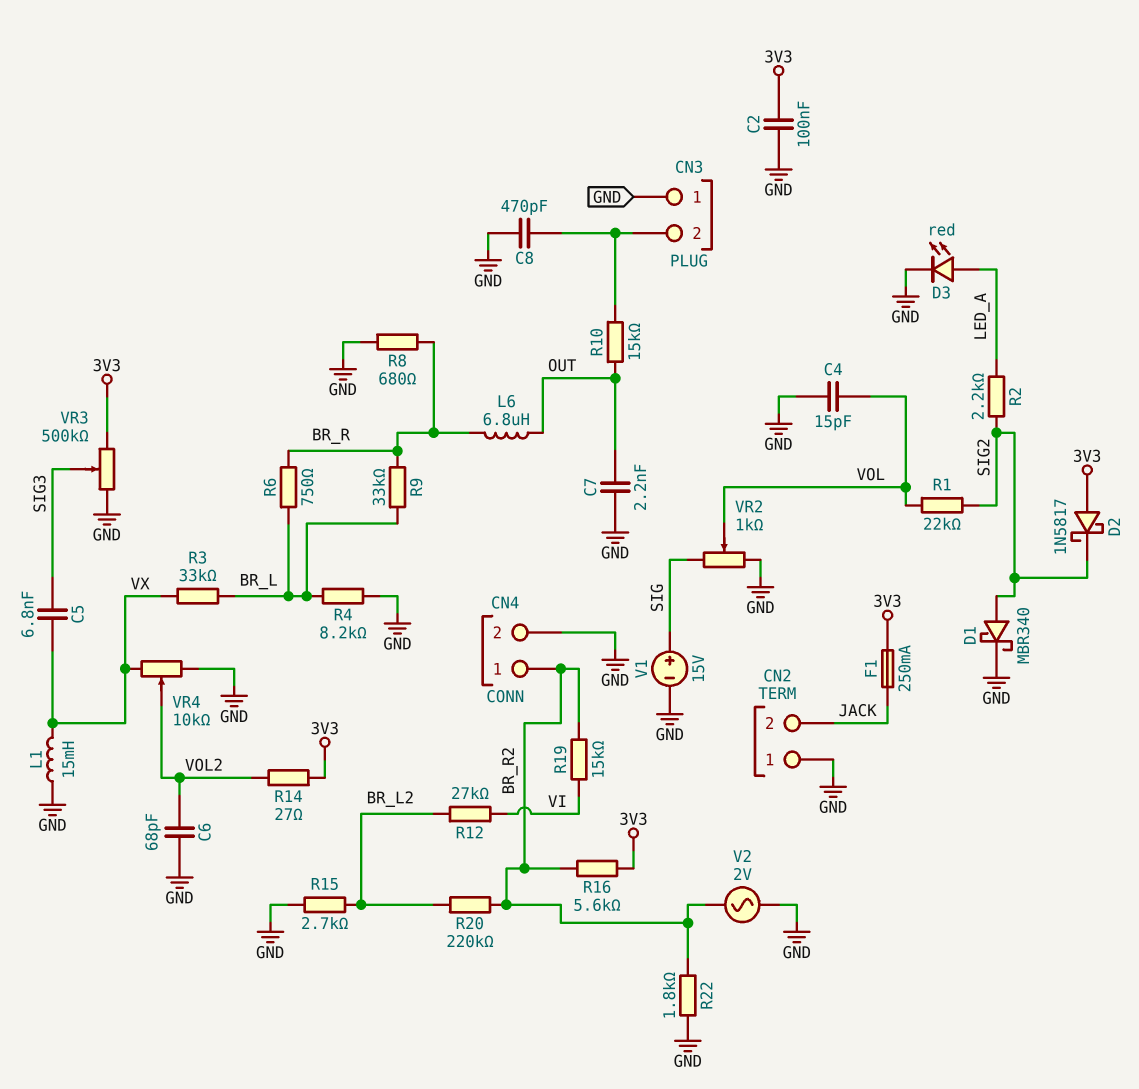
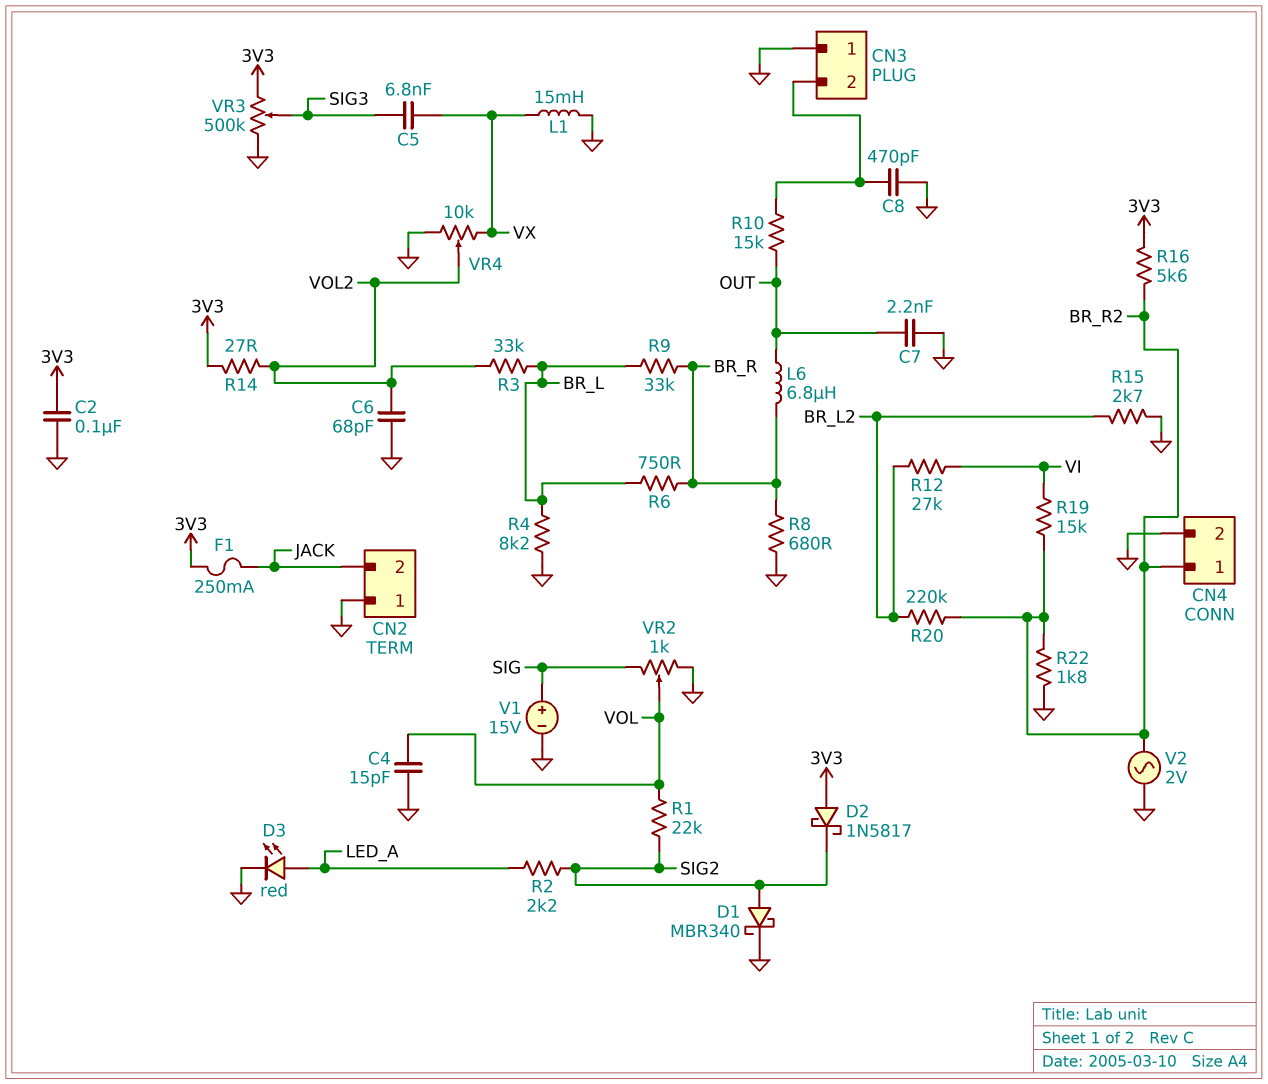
R3: 33k (BR_L, VX) -> 33k (BR_L, VOL2)

